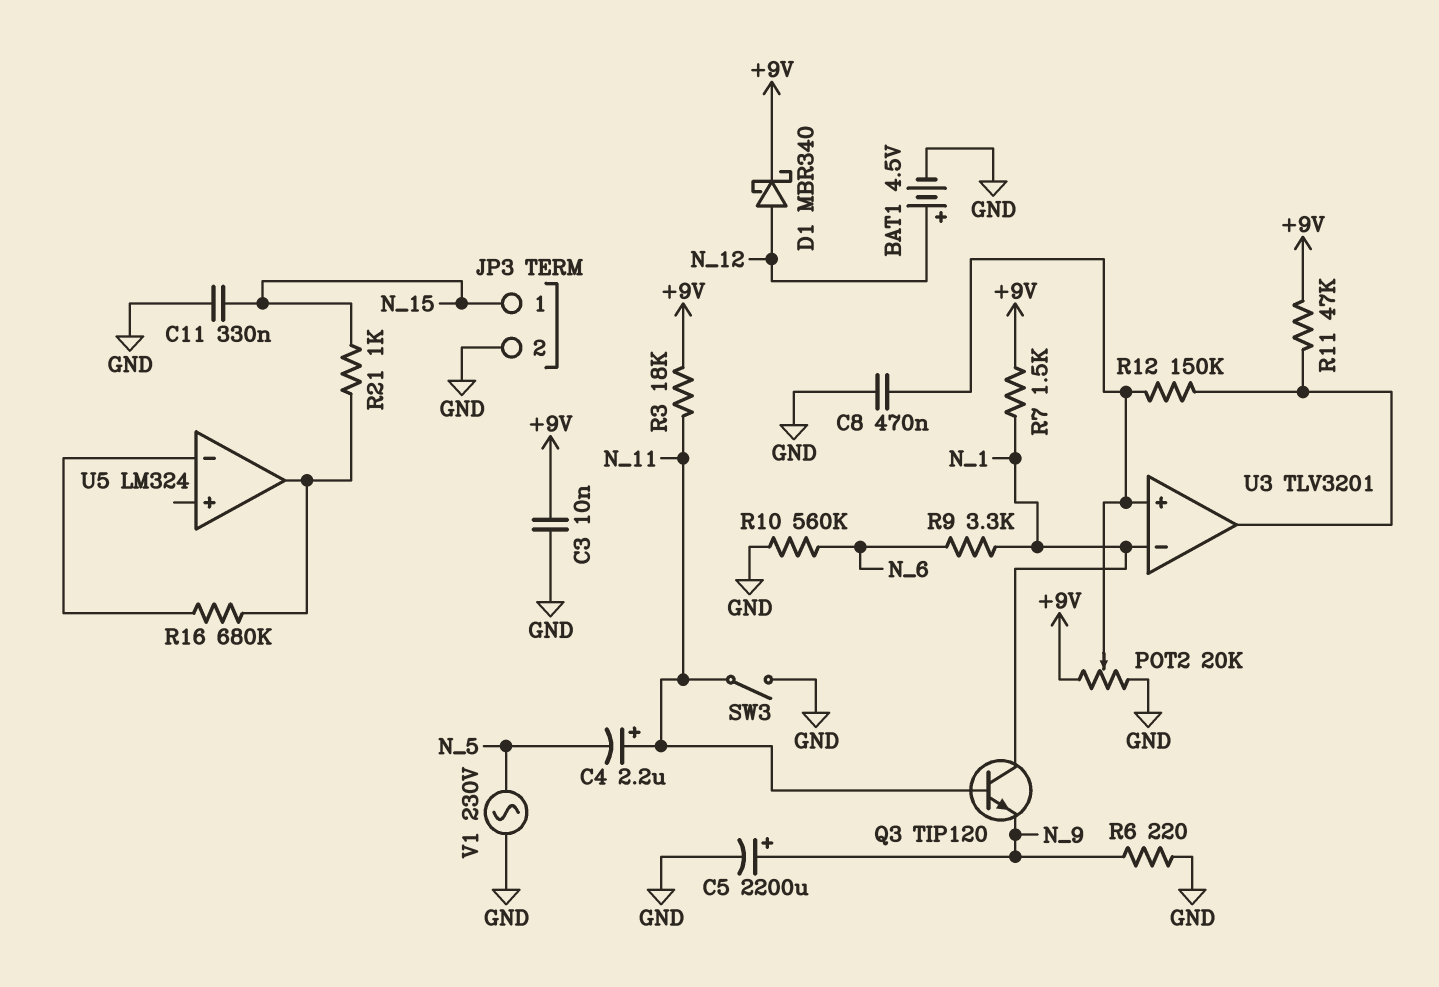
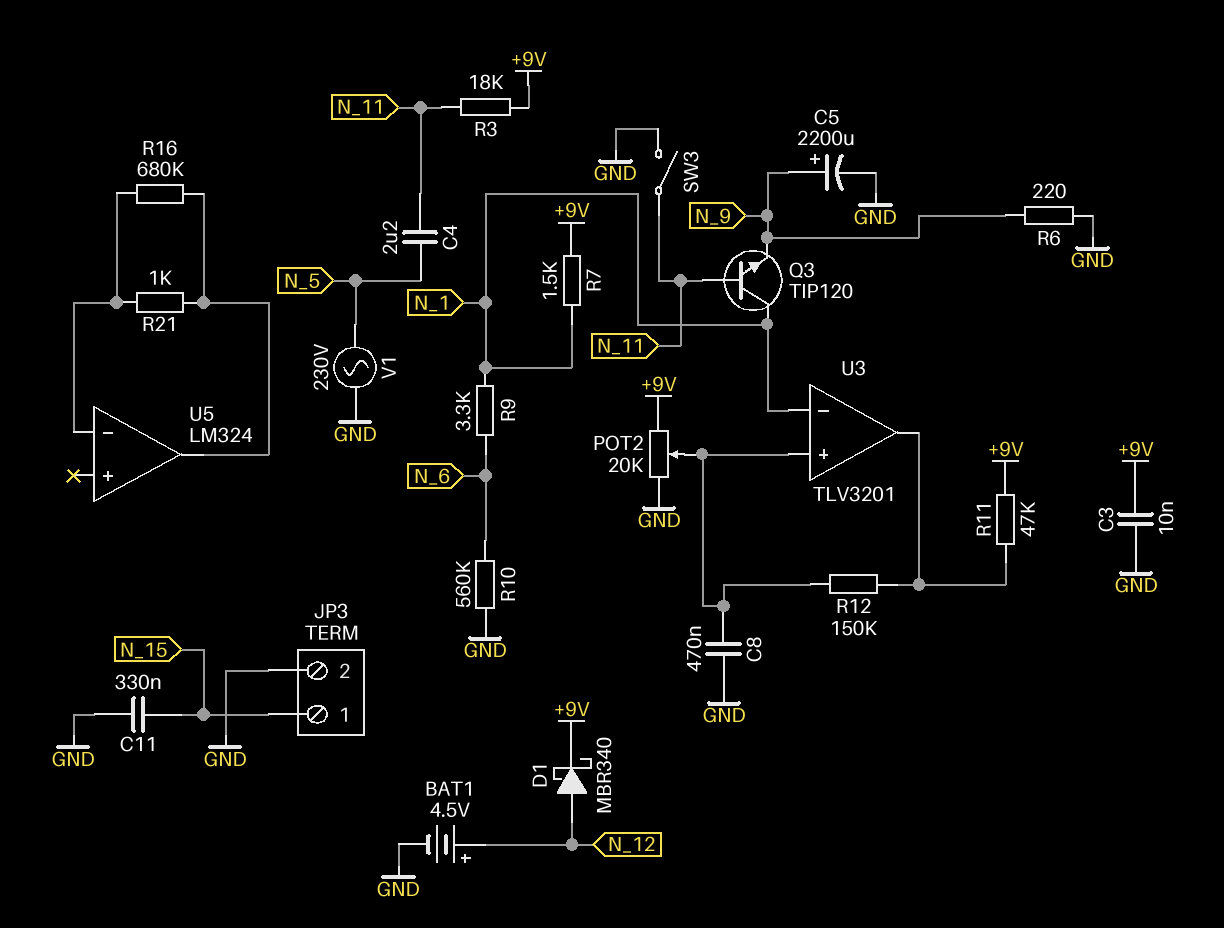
C4: 2.2uF (plus N_11, minus N_5) -> 2.2uF (N_5, N_11)
R21: 1k (N_15, U5/out) -> 1k (U5/in-, U5/out)

